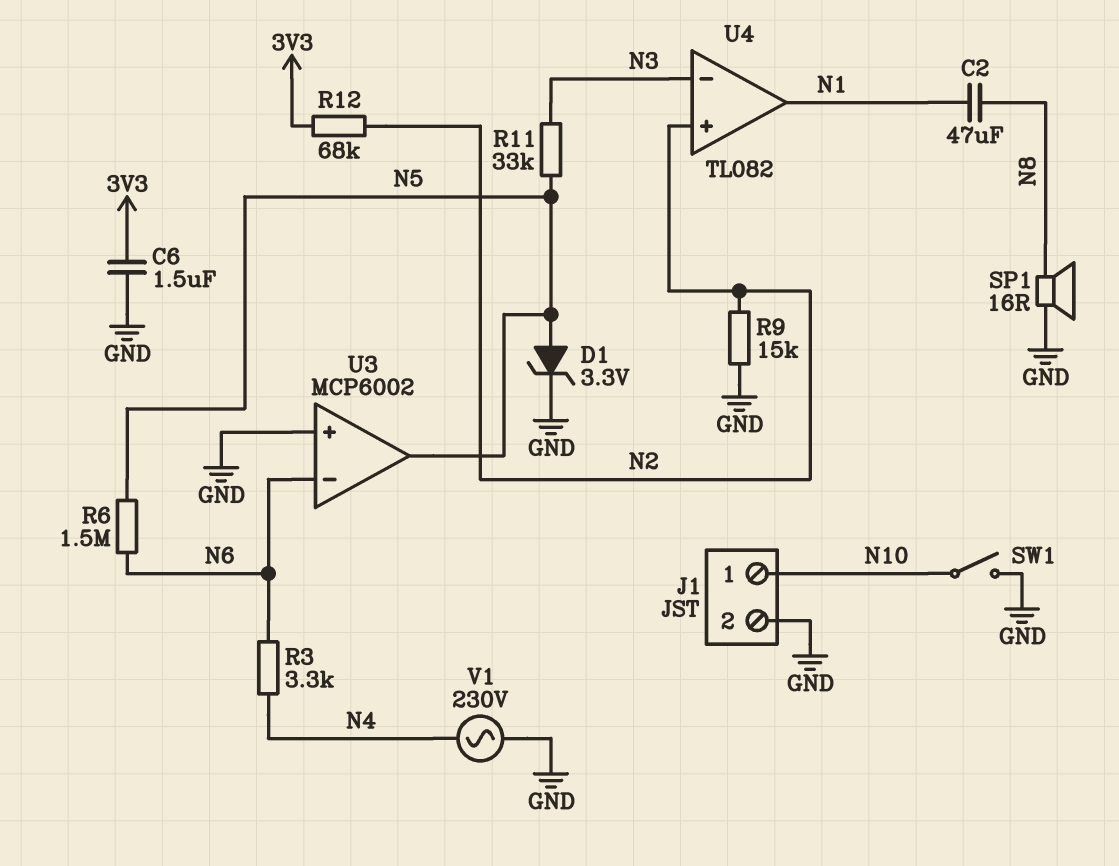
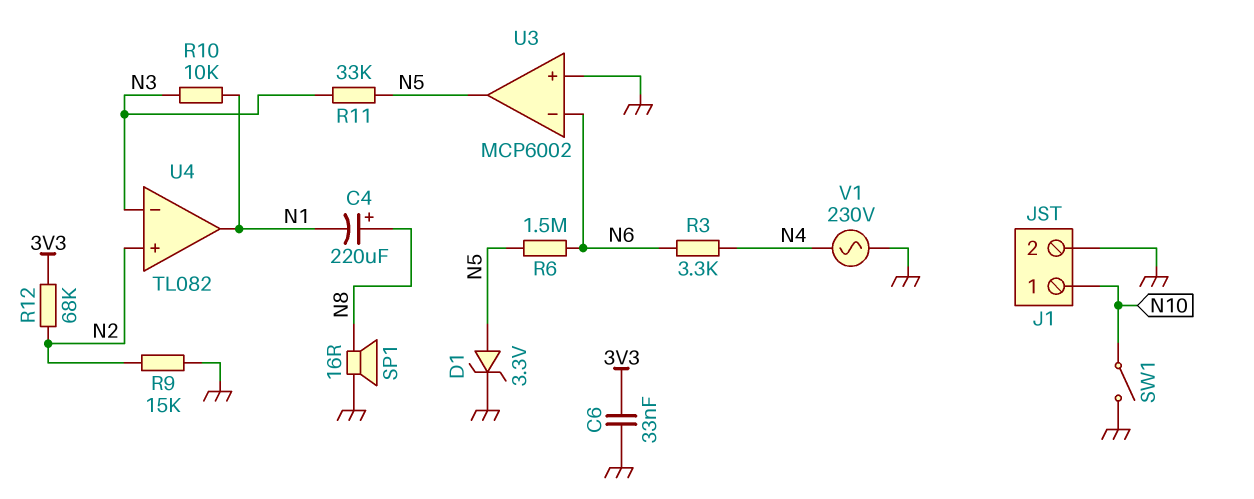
C2: 47uF (N1, N8) -> none
C4: none -> 220uF (plus N8, minus N1)
C6: 1.5uF (3V3, GND) -> 33nF (3V3, GND)
R10: none -> 10k (N1, N3)

